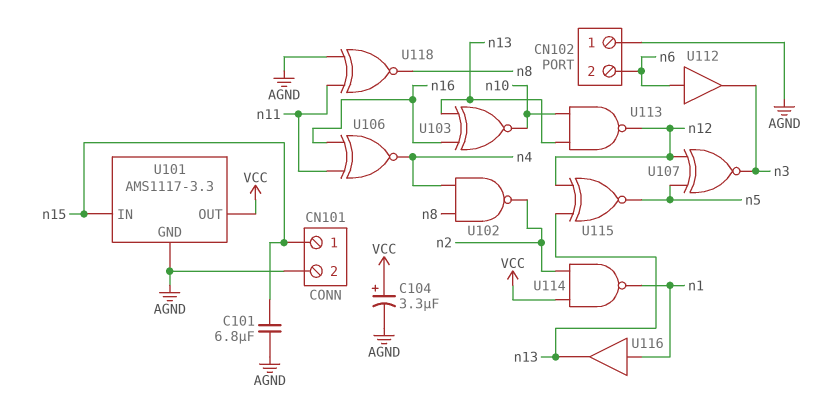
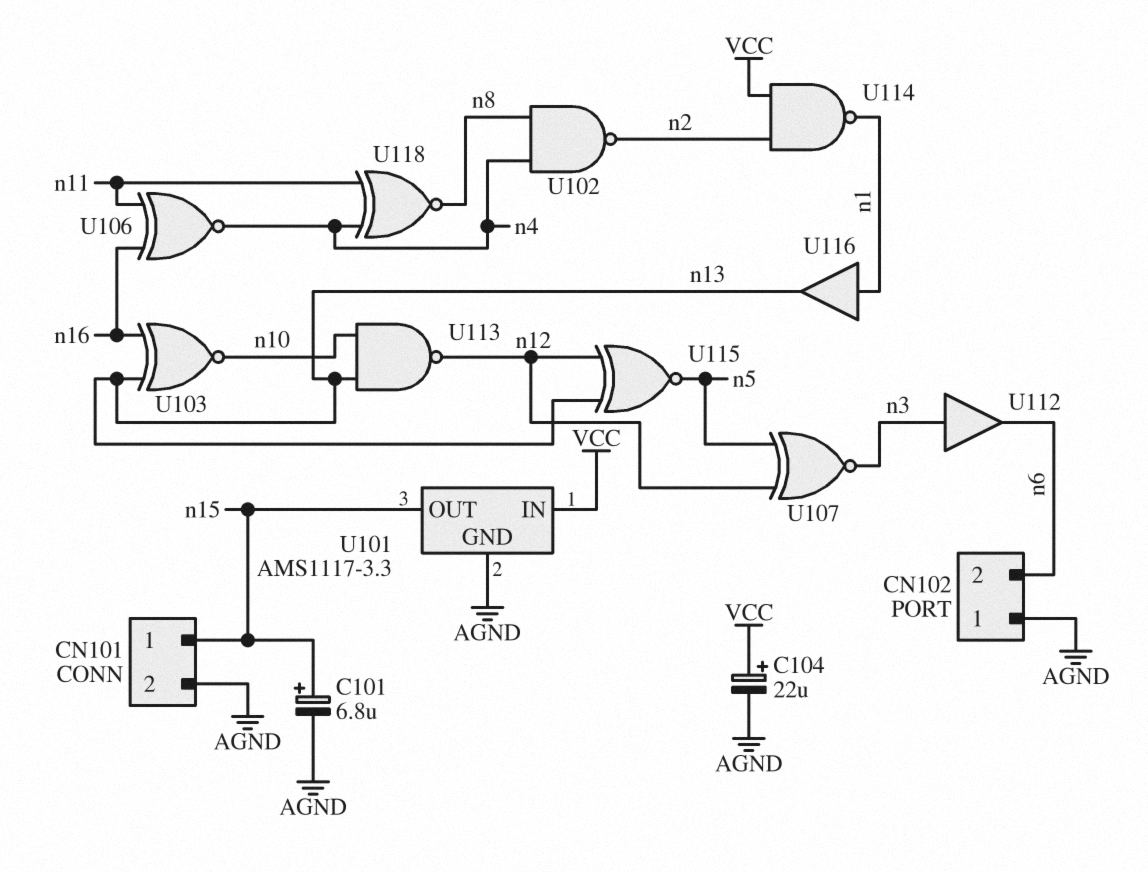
C101: 6.8uF (AGND, n15) -> 6.8uF (plus n15, minus AGND)
C104: 3.3uF (plus VCC, minus AGND) -> 22uF (plus VCC, minus AGND)
U101 pin IN: n15 -> VCC
U101 pin OUT: VCC -> n15
U112: buffer (in n6, out n3) -> buffer (in n3, out n6)
U118: XNOR (in AGND, in n11, out n8) -> XNOR (in n4, in n11, out n8)

